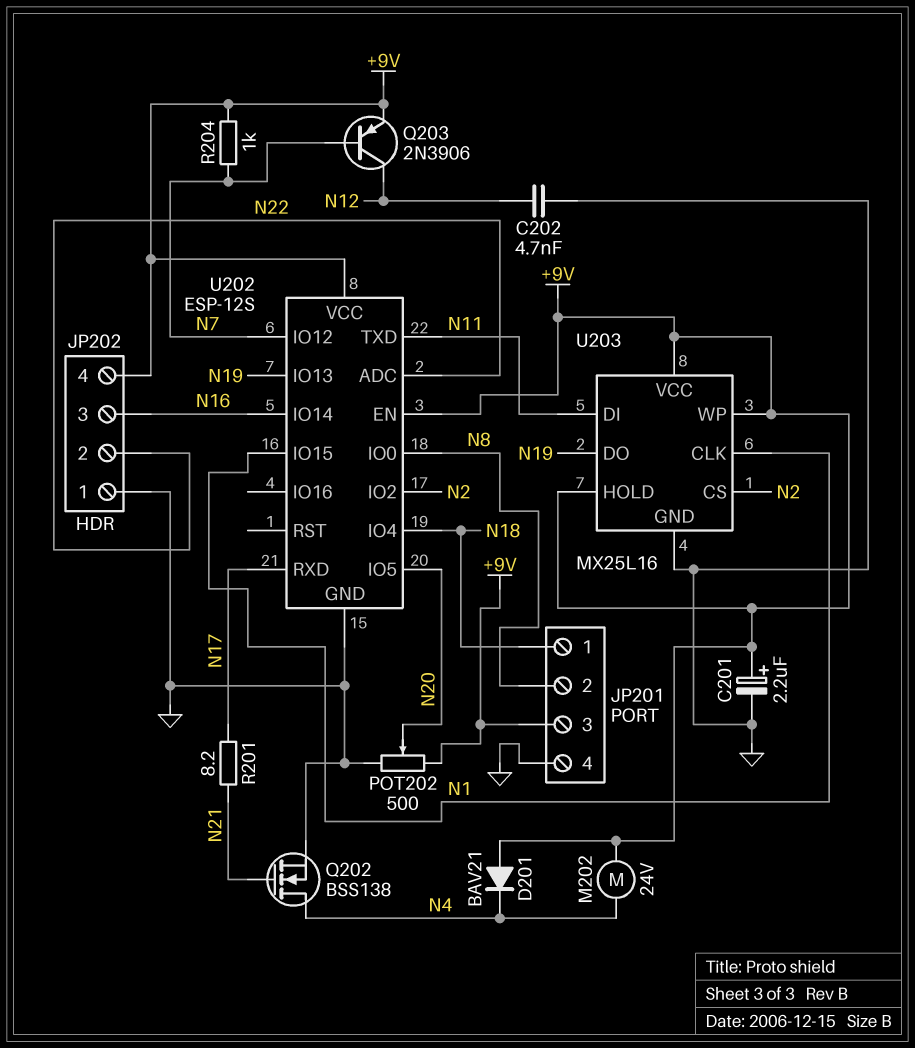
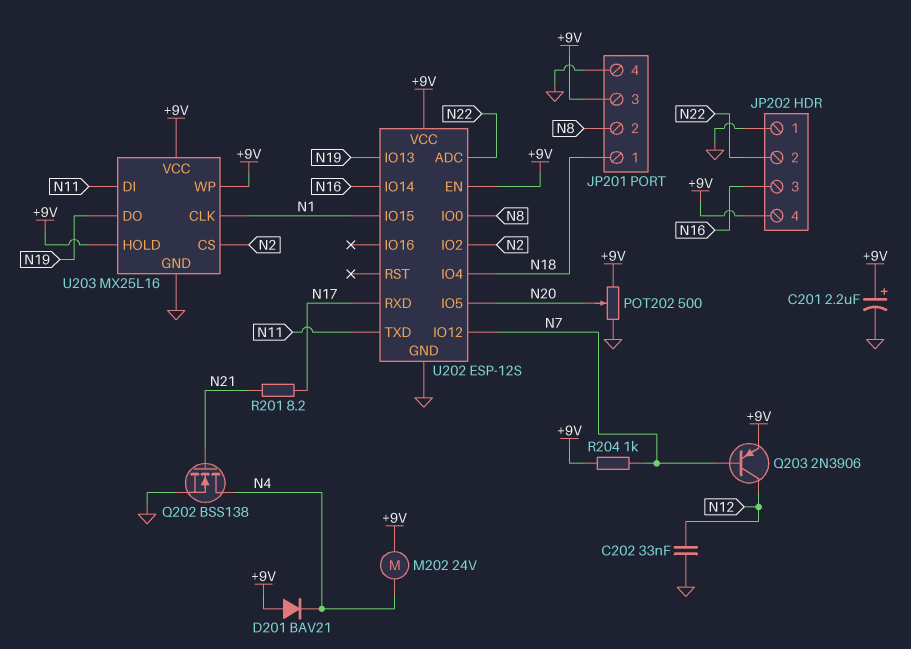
C202: 4.7nF (GND, N12) -> 33nF (GND, N12)

